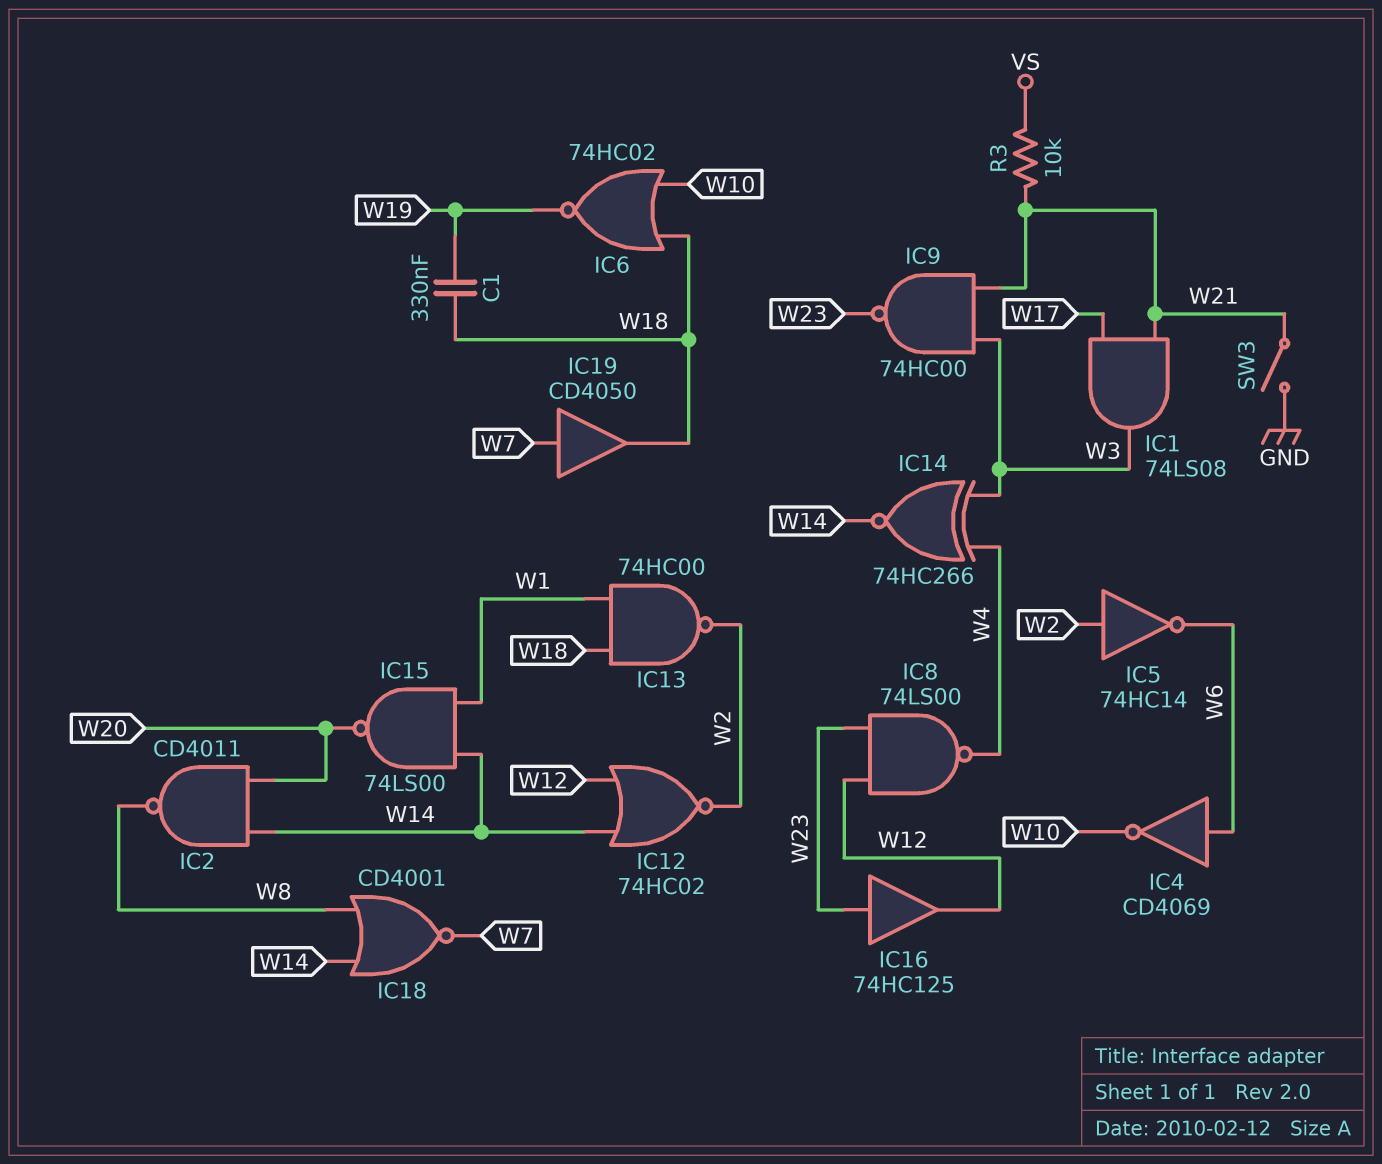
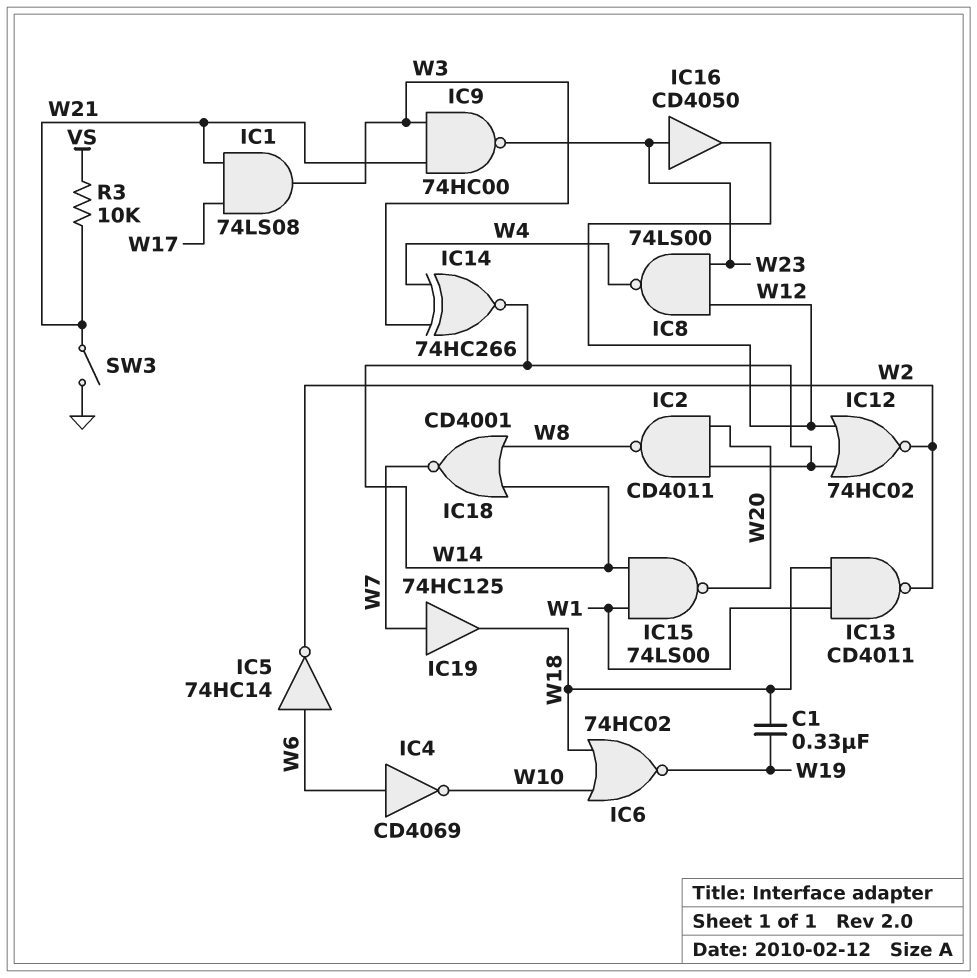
IC5: NOT 74HC14 (in W2, out W6) -> NOT 74HC14 (in W6, out W2)
IC13: NAND 74HC00 (in W1, in W18, out W2) -> NAND CD4011 (in W1, in W18, out W2)
IC16: buffer 74HC125 (in W23, out W12) -> buffer CD4050 (in W23, out W12)
IC19: buffer CD4050 (in W7, out W18) -> buffer 74HC125 (in W7, out W18)

